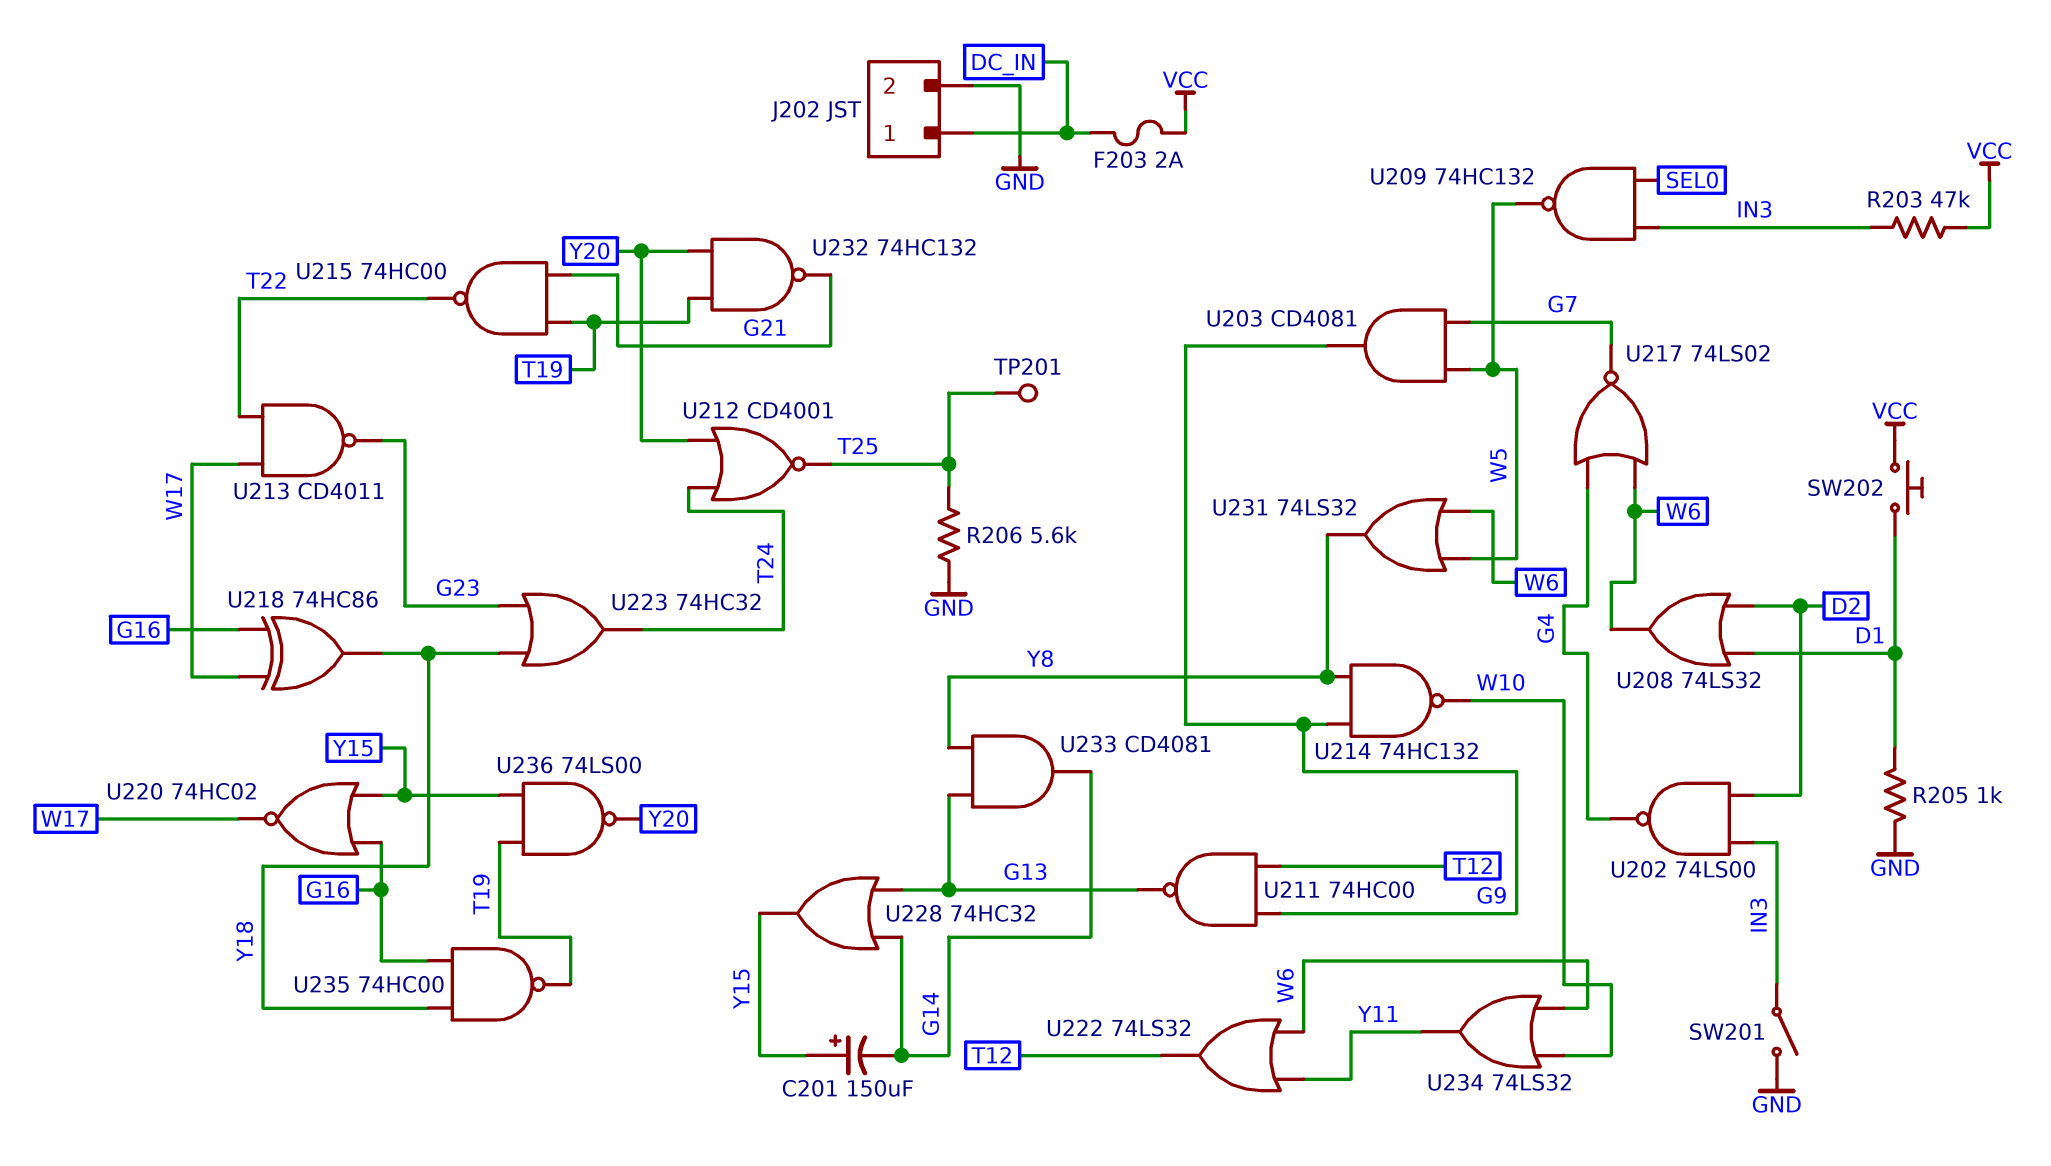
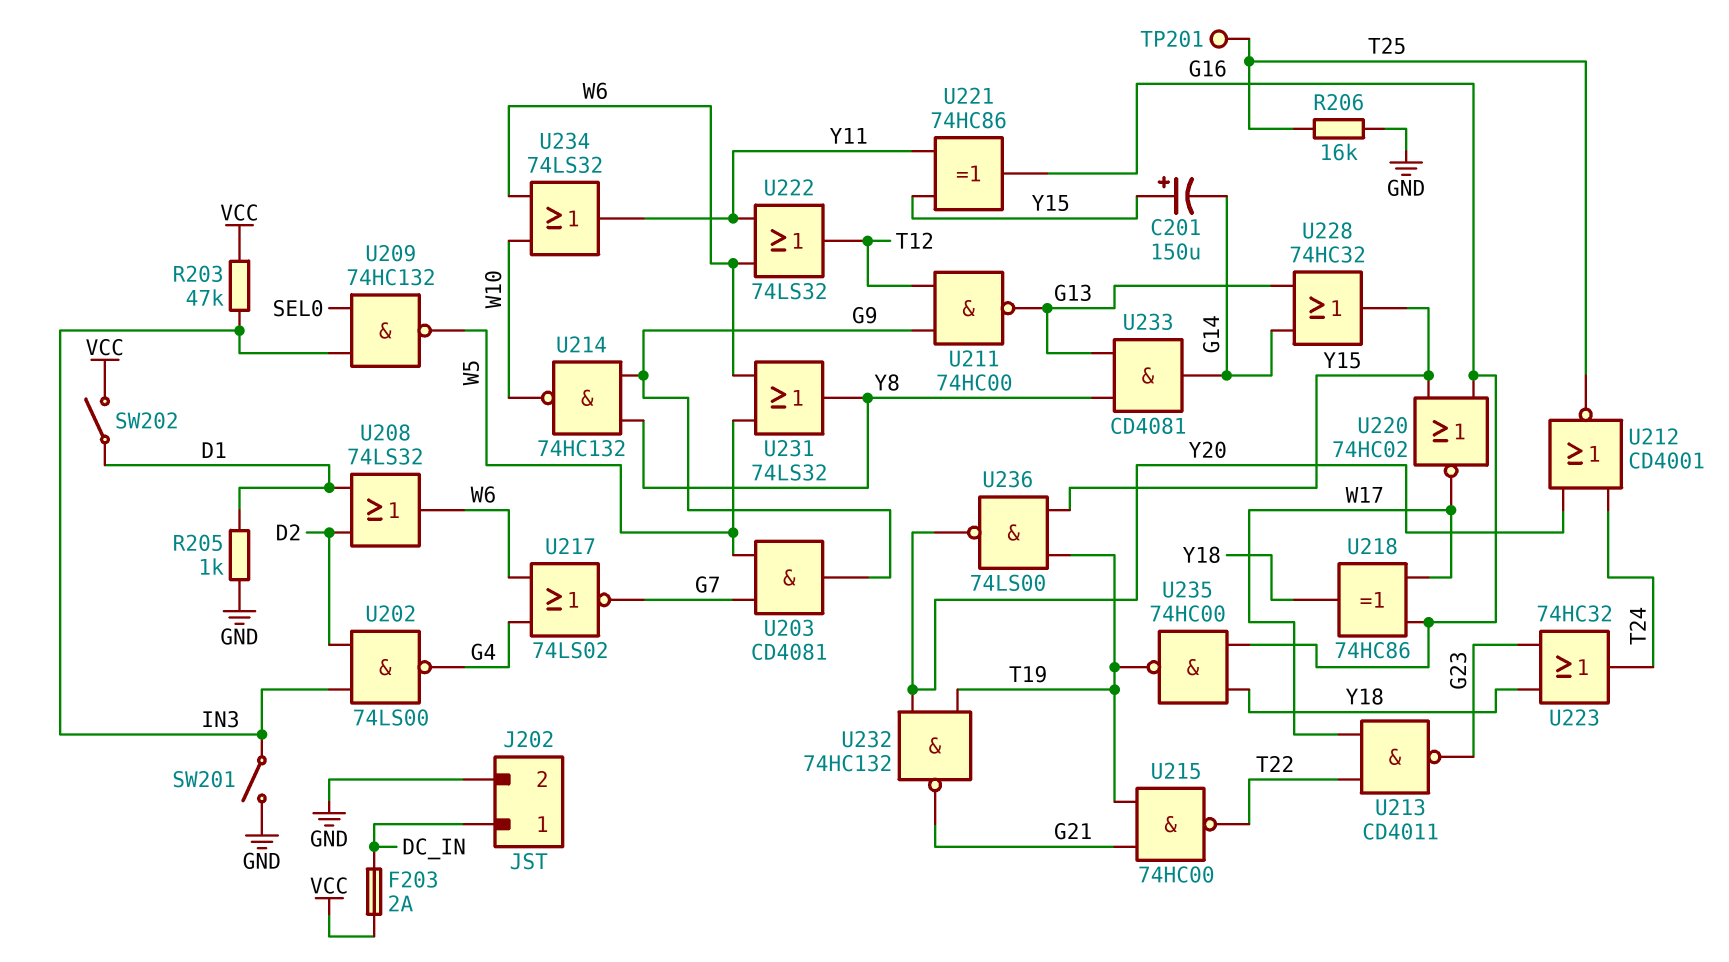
R206: 5.6k (GND, T25) -> 16k (GND, T25)
SW202: button (D1, VCC) -> switch (D1, VCC)
U221: none -> XOR 74HC86 (in Y11, in Y15, out G16)

